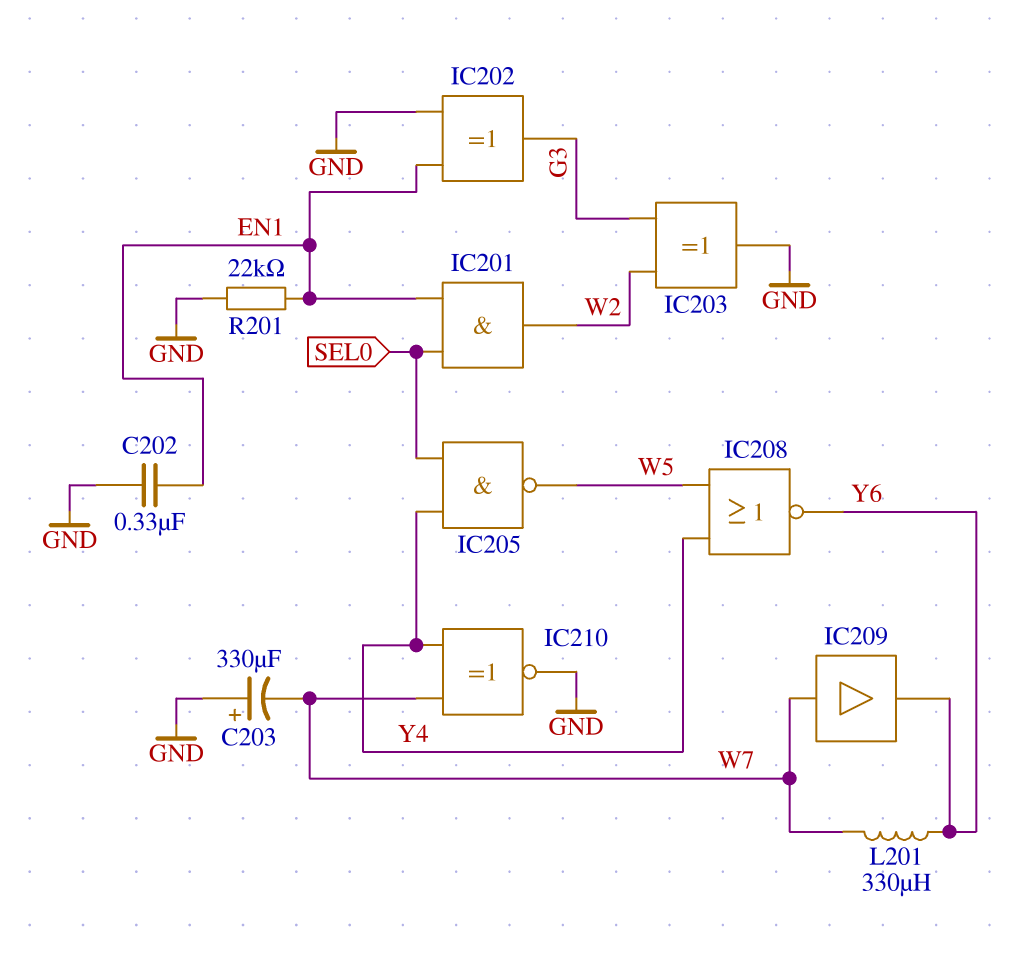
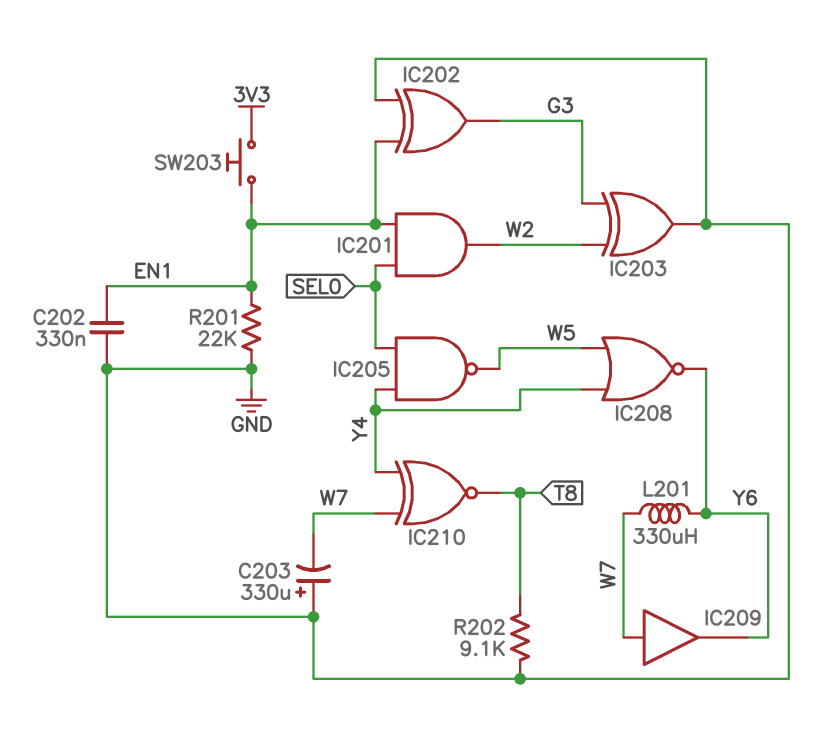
IC210: XNOR (in W7, in Y4, out GND) -> XNOR (in W7, in Y4, out T8)
R202: none -> 9.1k (GND, T8)
SW203: none -> button (3V3, EN1)

